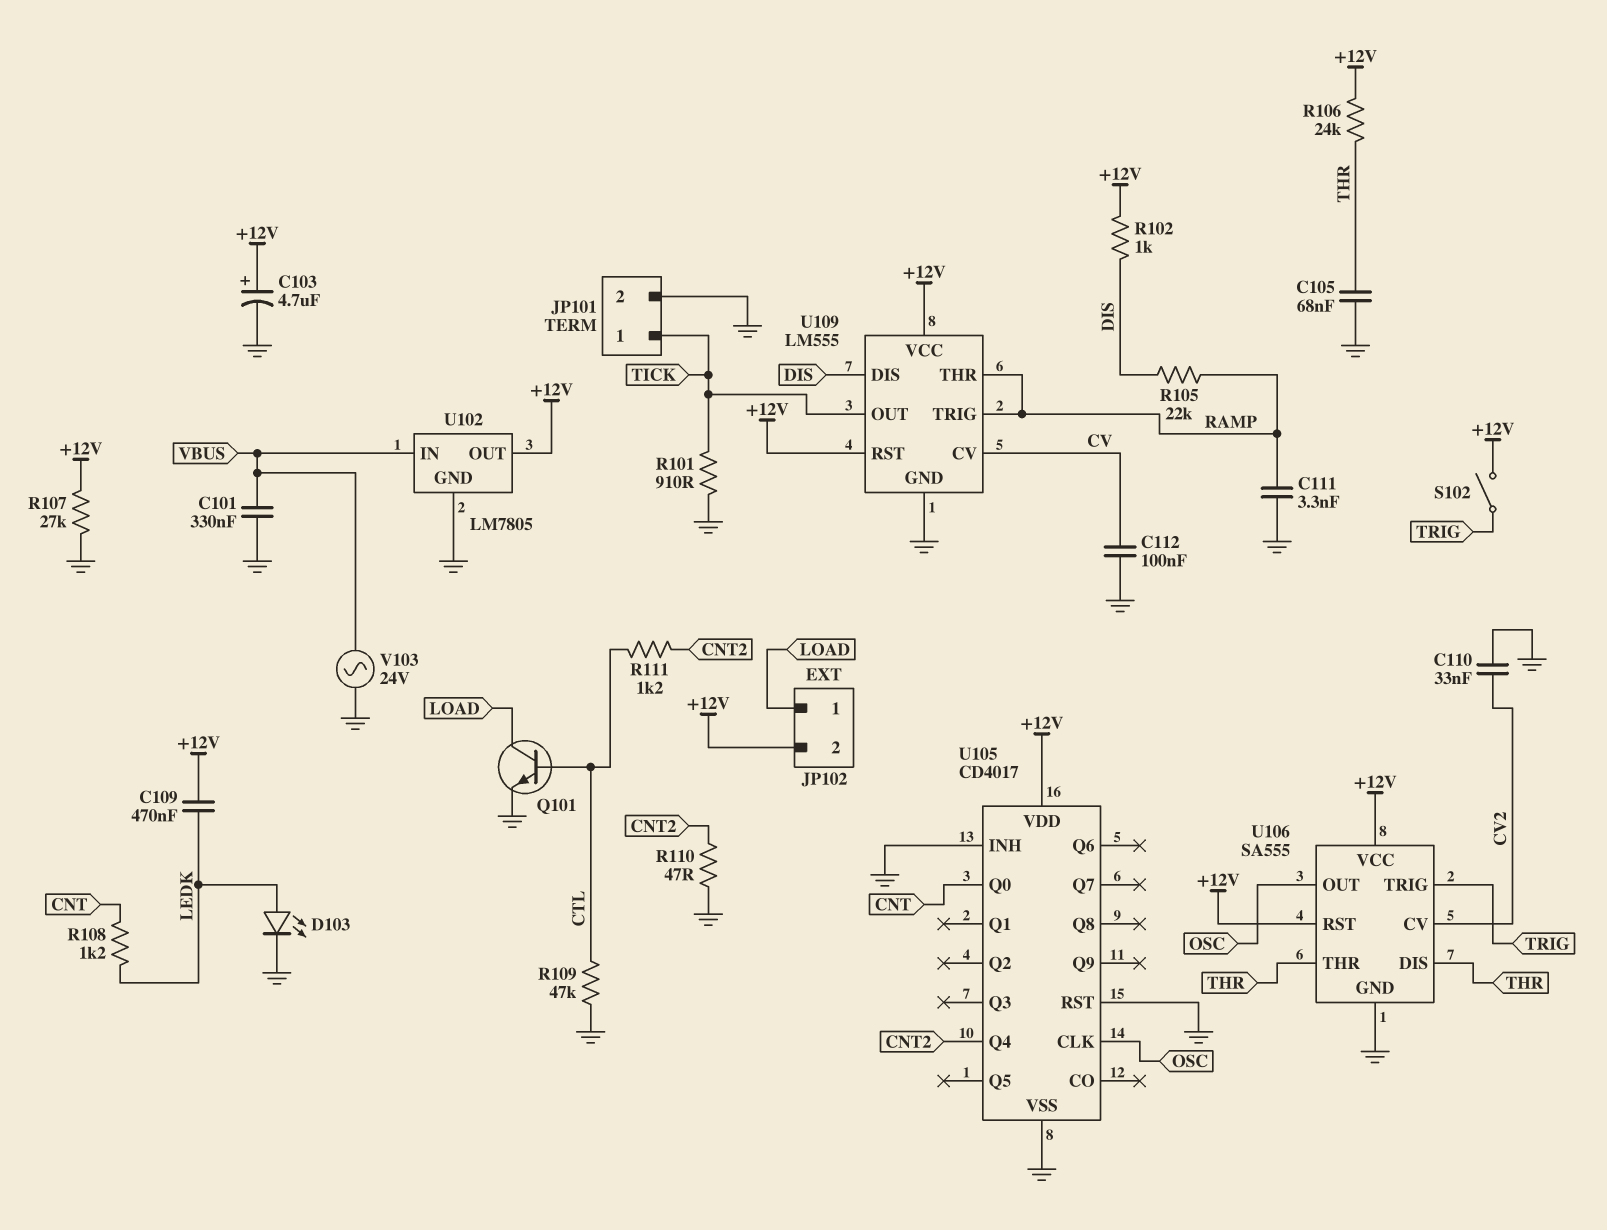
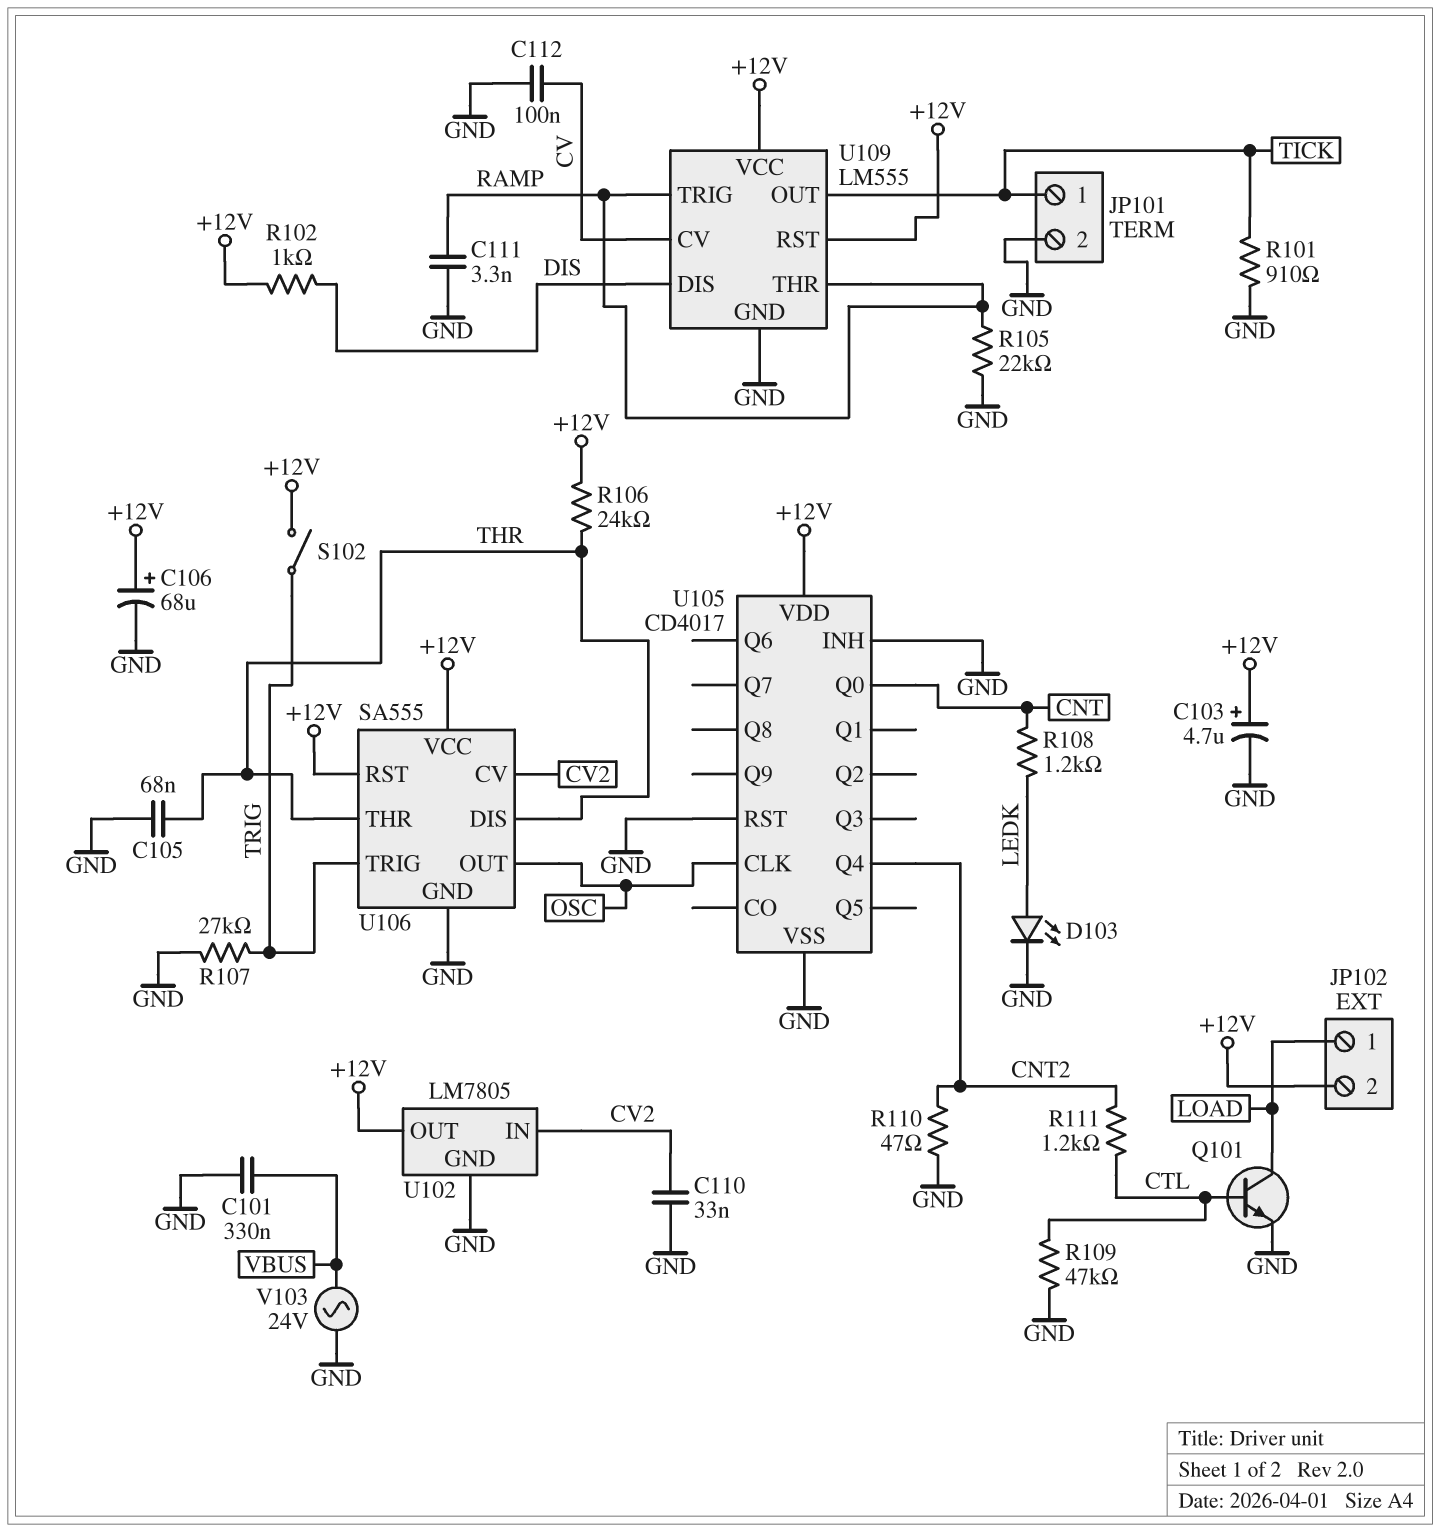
C106: none -> 68uF (plus +12V, minus GND)
C109: 470nF (+12V, LEDK) -> none
R105: 22k (DIS, RAMP) -> 22k (GND, RAMP)
R107: 27k (+12V, GND) -> 27k (GND, TRIG)
U102 pin IN: VBUS -> CV2

